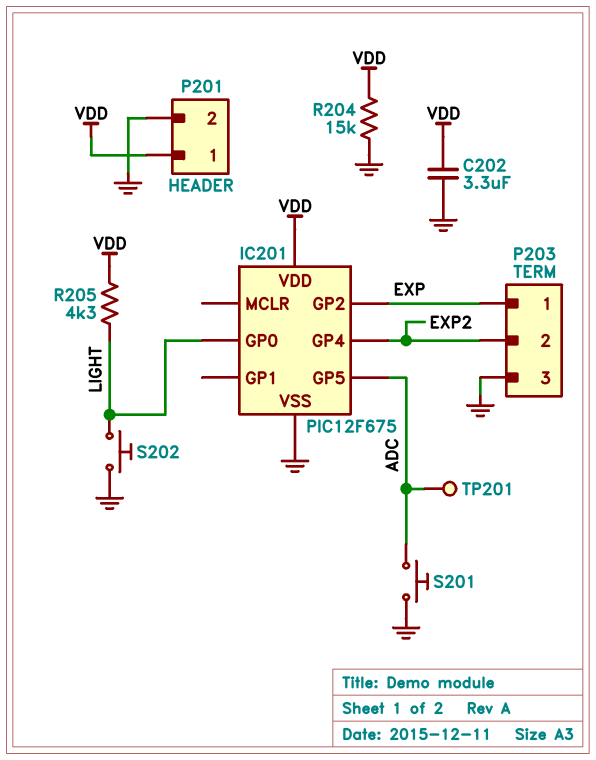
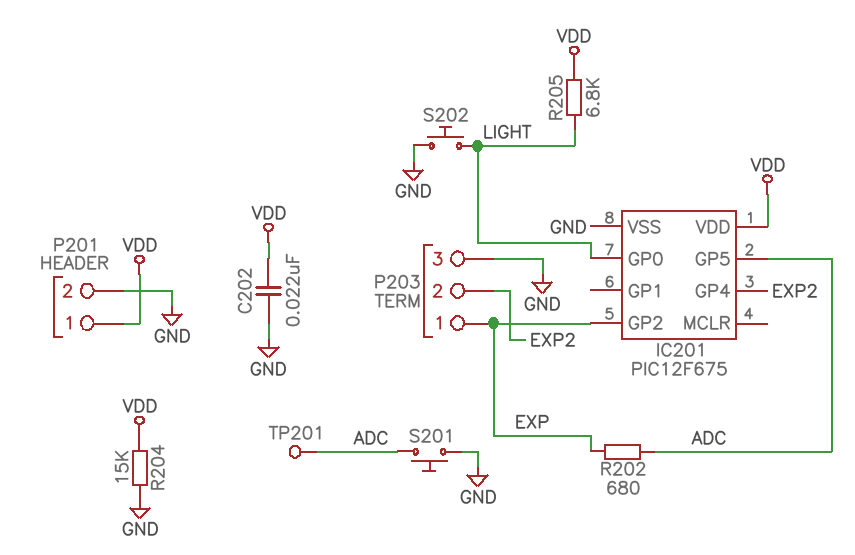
C202: 3.3uF (GND, VDD) -> 22nF (GND, VDD)
R202: none -> 680 (ADC, EXP)
R205: 4.3k (LIGHT, VDD) -> 6.8k (LIGHT, VDD)

